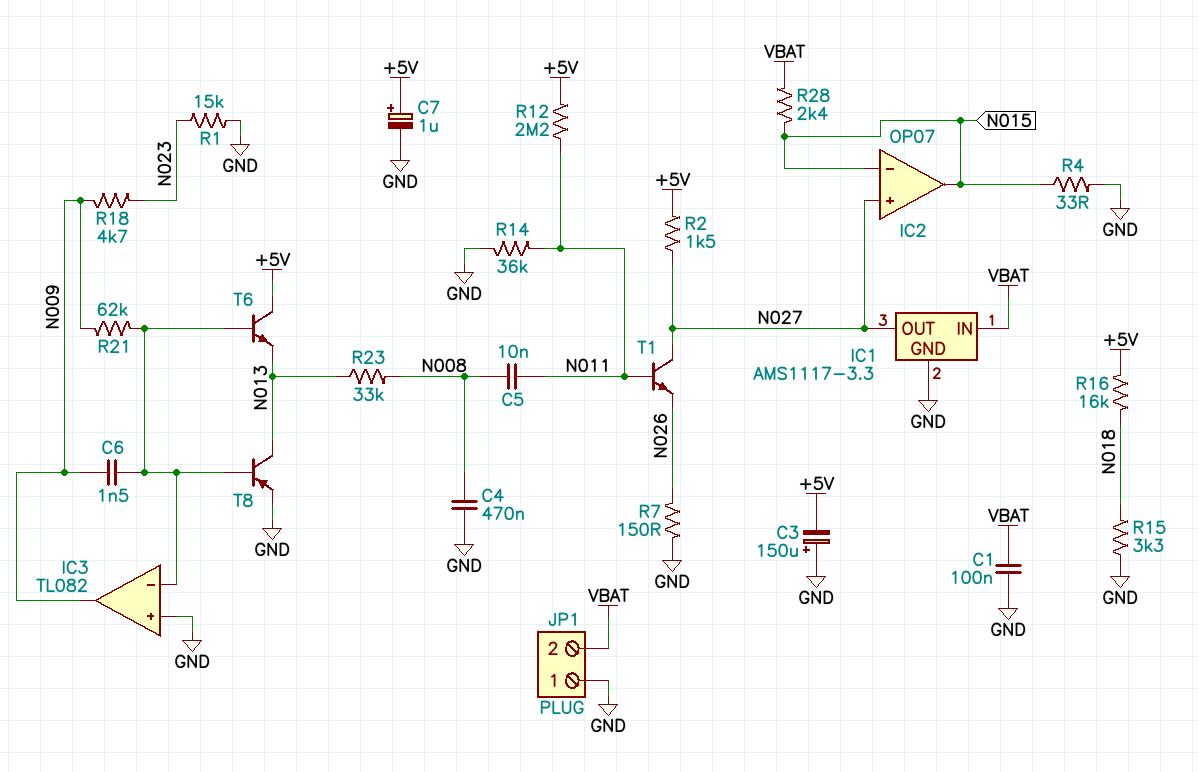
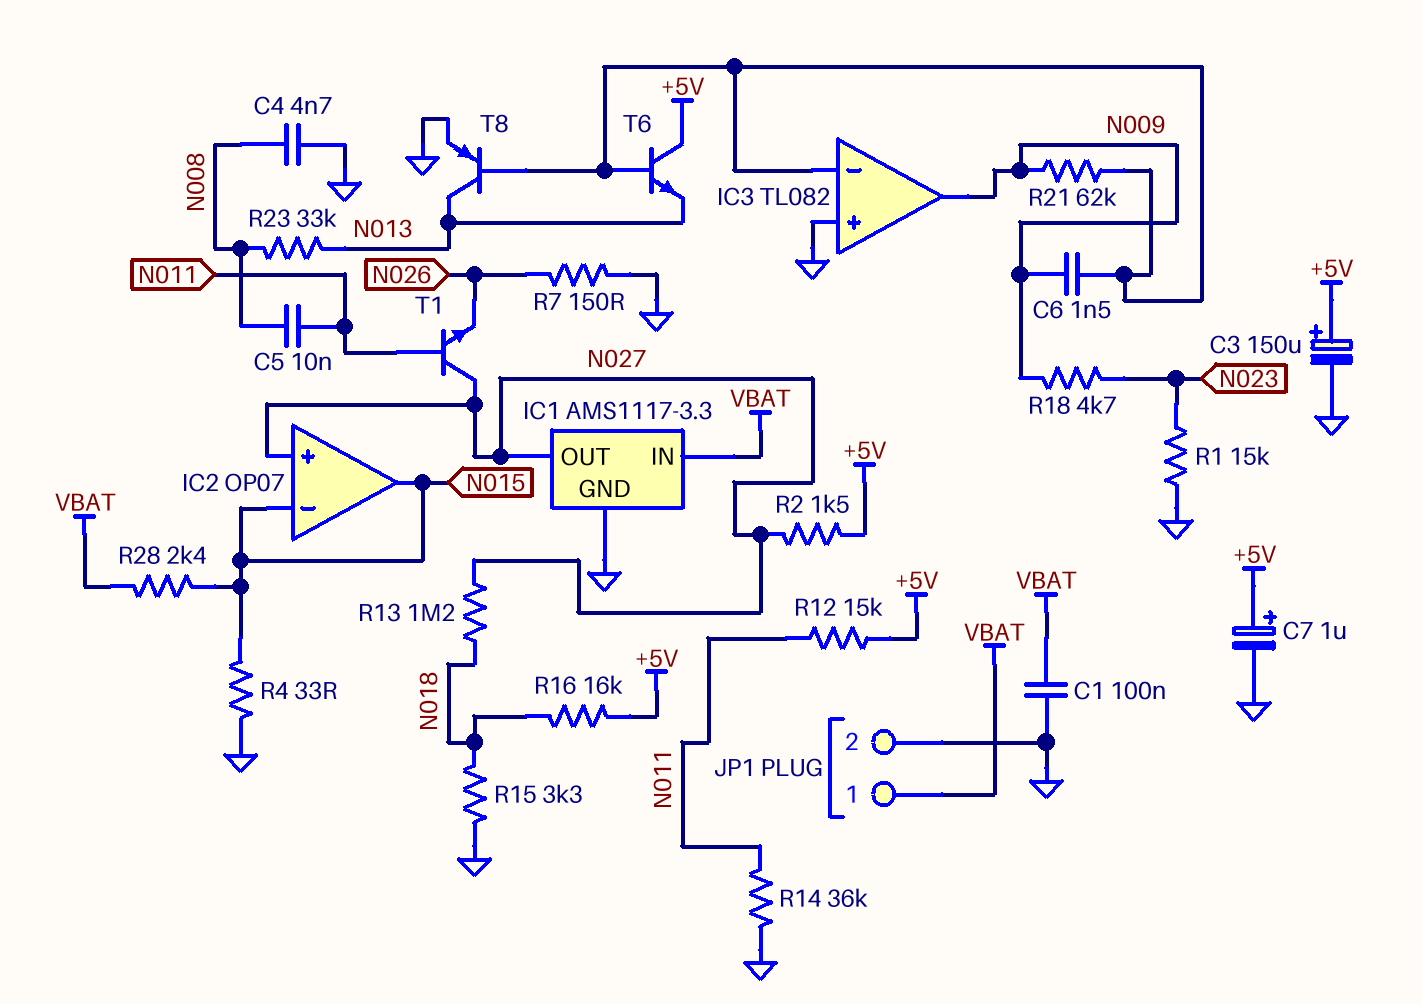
C3: 150uF (plus GND, minus +5V) -> 150uF (plus +5V, minus GND)
C4: 470nF (GND, N008) -> 4.7nF (GND, N008)
JP1 pin 1: GND -> VBAT
JP1 pin 2: VBAT -> GND
R12: 2.2M (+5V, N011) -> 15k (+5V, N011)
R13: none -> 1.2M (N018, N027)

